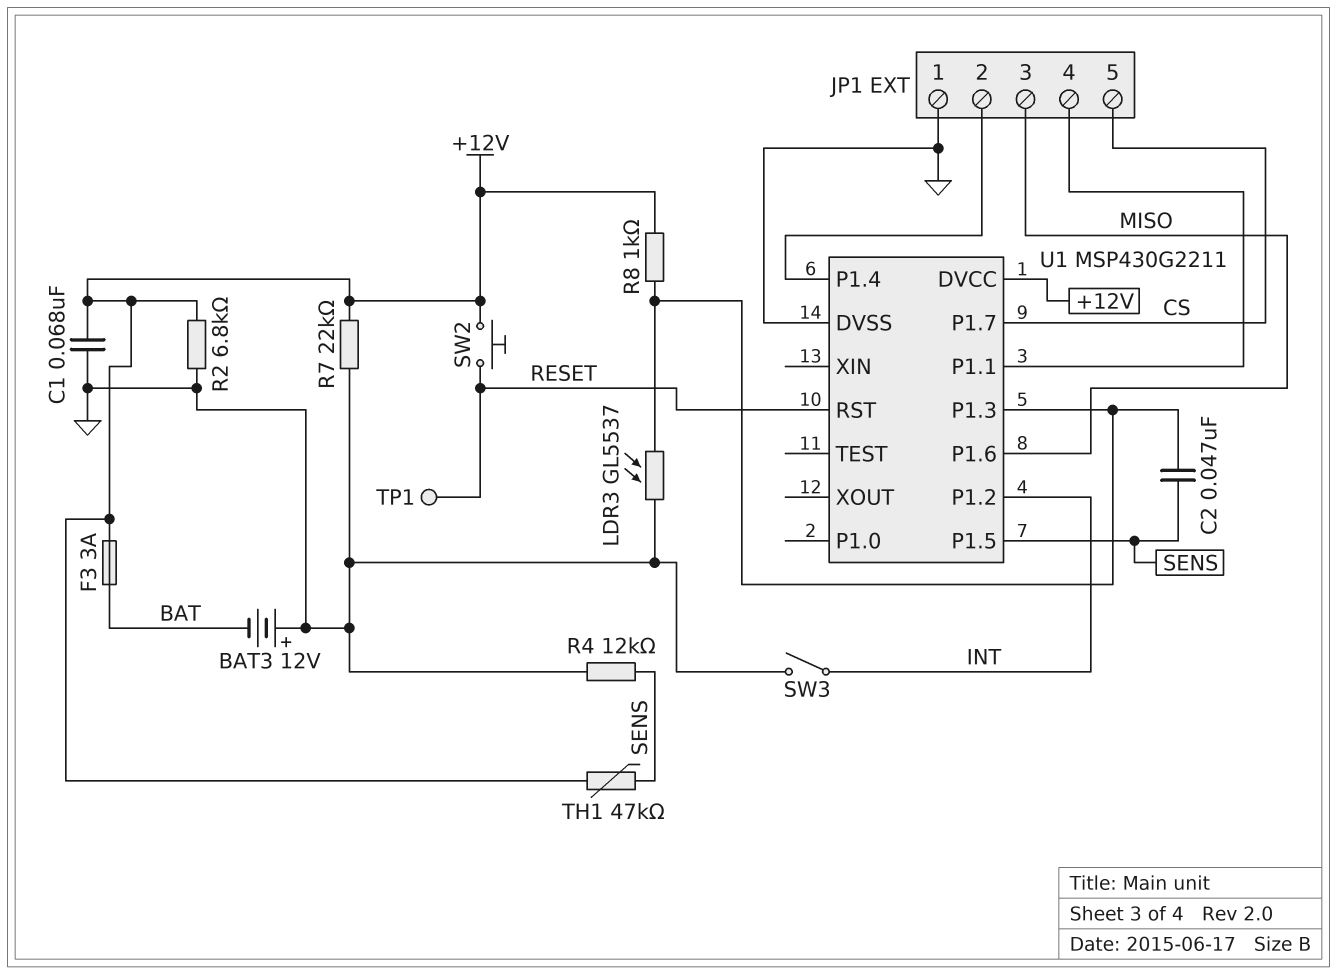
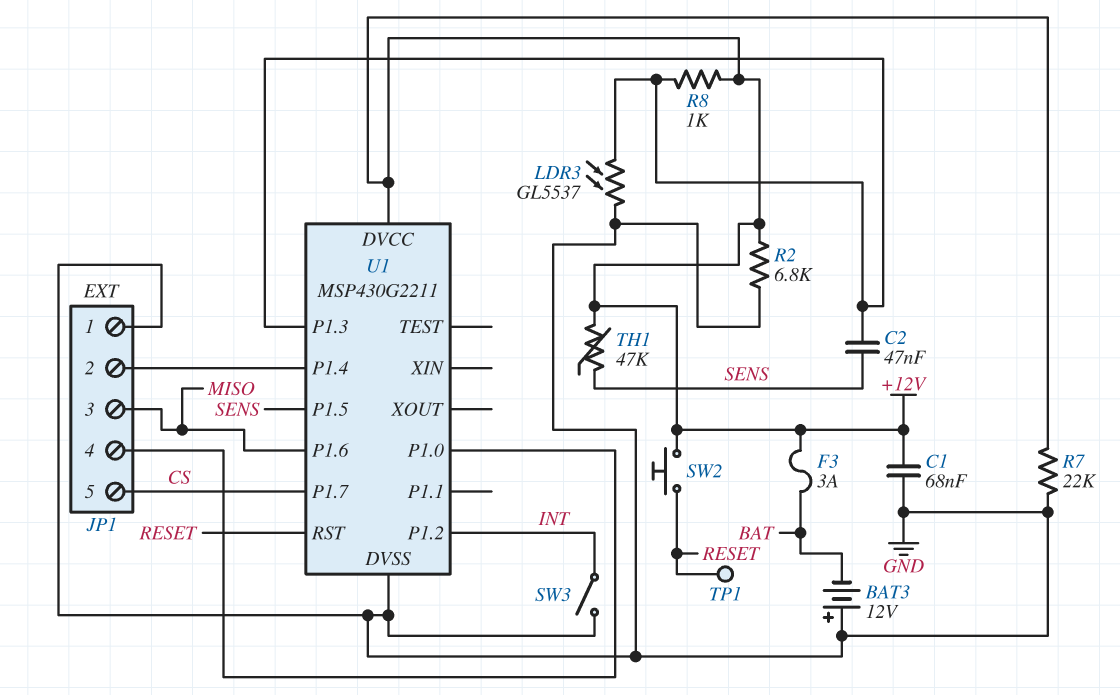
R4: 12k (GND, SENS) -> none
U1 pin P1.0: none -> JP1/4
U1 pin P1.1: JP1/4 -> none

